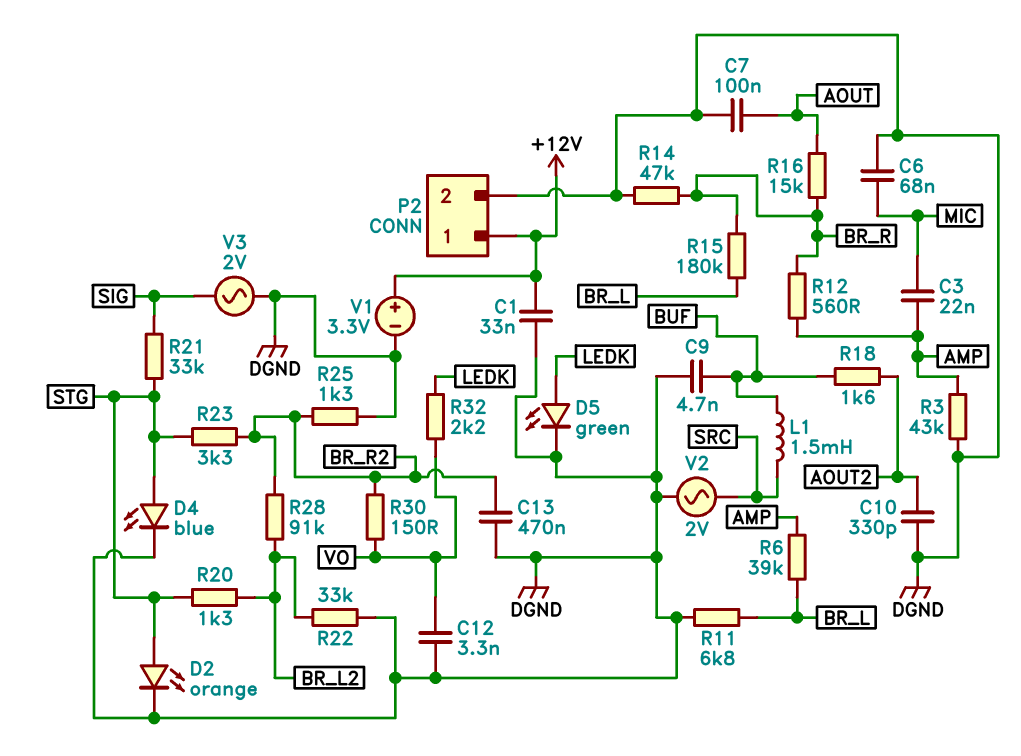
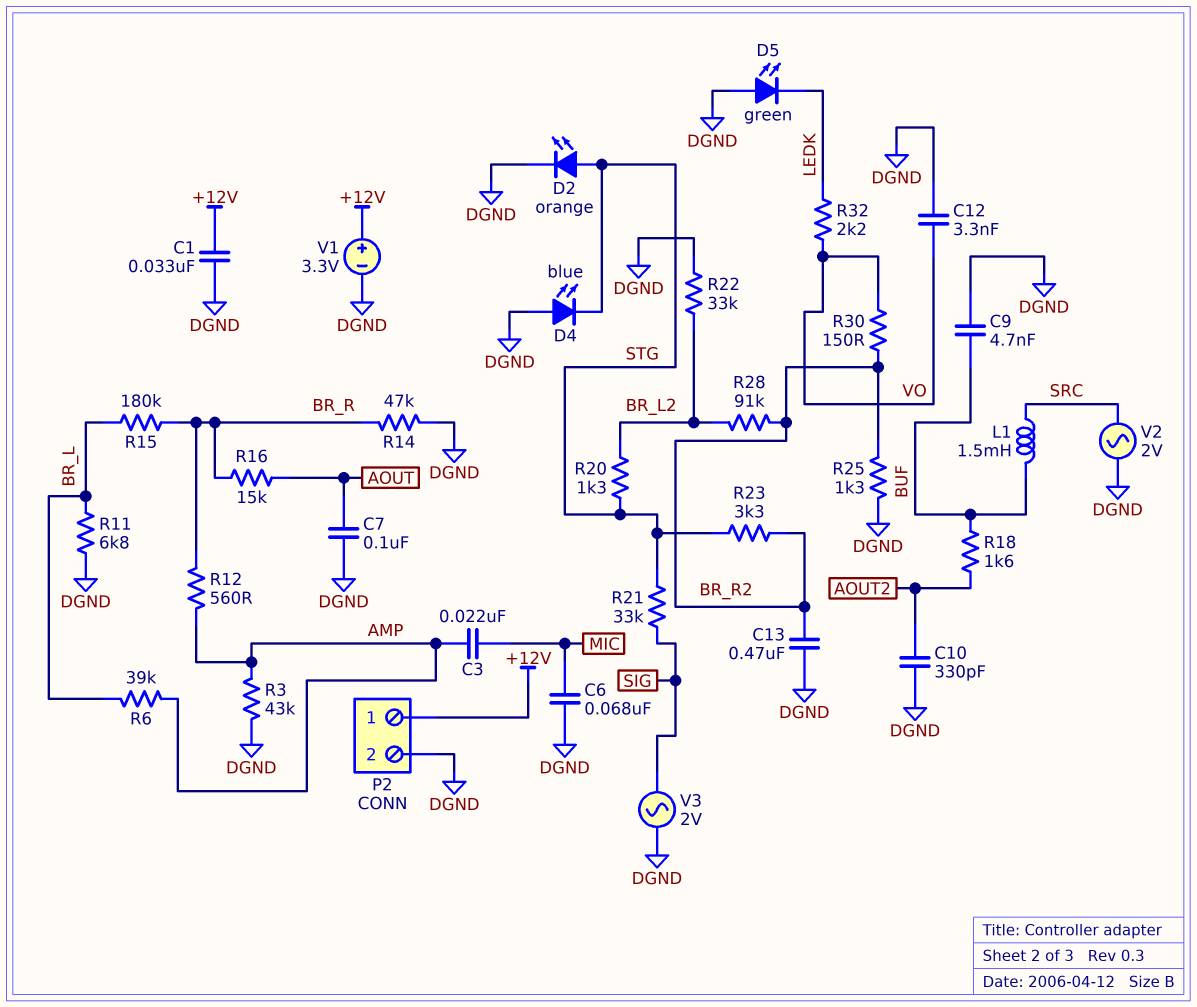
D4: LED blue (A STG, K DGND) -> LED blue (A DGND, K STG)
D5: LED green (A LEDK, K DGND) -> LED green (A DGND, K LEDK)

